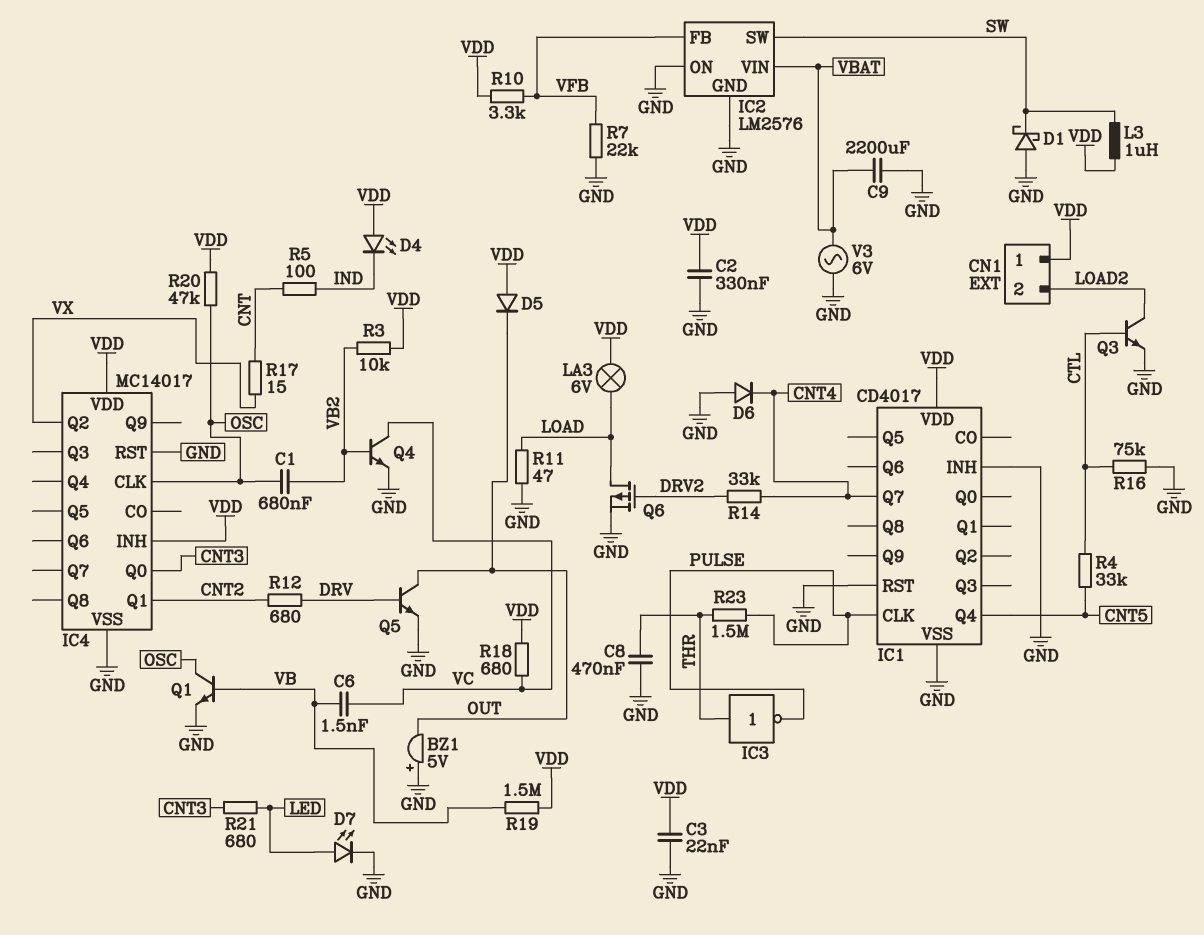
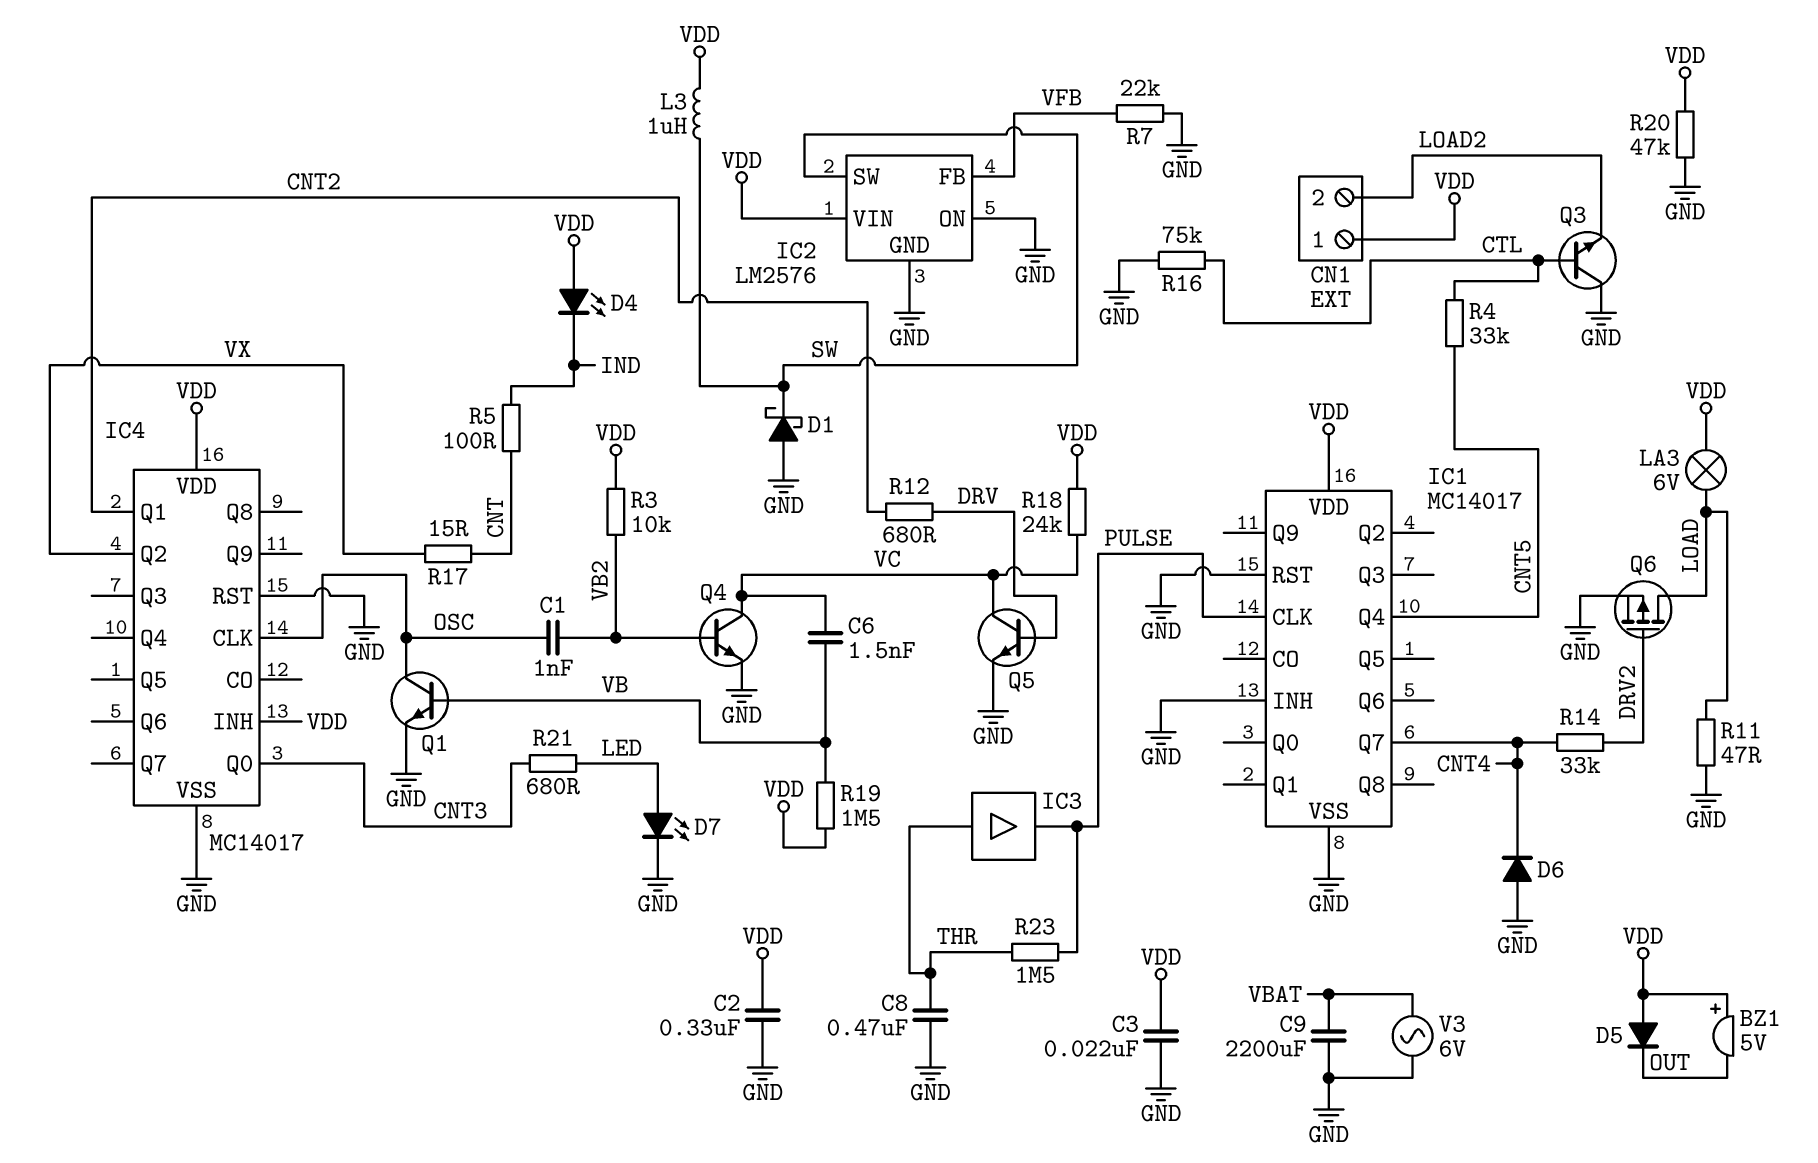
BZ1: buzzer 5V (plus GND, minus OUT) -> buzzer 5V (plus VDD, minus OUT)
C1: 680nF (OSC, VB2) -> 1nF (OSC, VB2)
IC1: CD4017 -> MC14017
IC2 pin VIN: VBAT -> VDD
IC3: NOT (in THR, out PULSE) -> buffer (in THR, out PULSE)
Q3: NPN (B CTL, C LOAD2, E GND) -> NPN (B CTL, C GND, E LOAD2)
Q5: NPN (B DRV, C OUT, E GND) -> NPN (B DRV, C VC, E GND)
R10: 3.3k (VDD, VFB) -> none
R18: 680 (VC, VDD) -> 24k (VC, VDD)
R20: 47k (OSC, VDD) -> 47k (GND, VDD)

